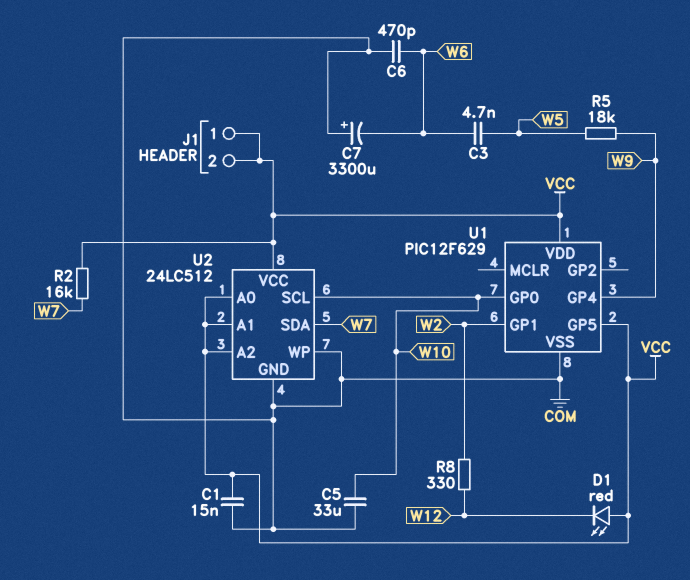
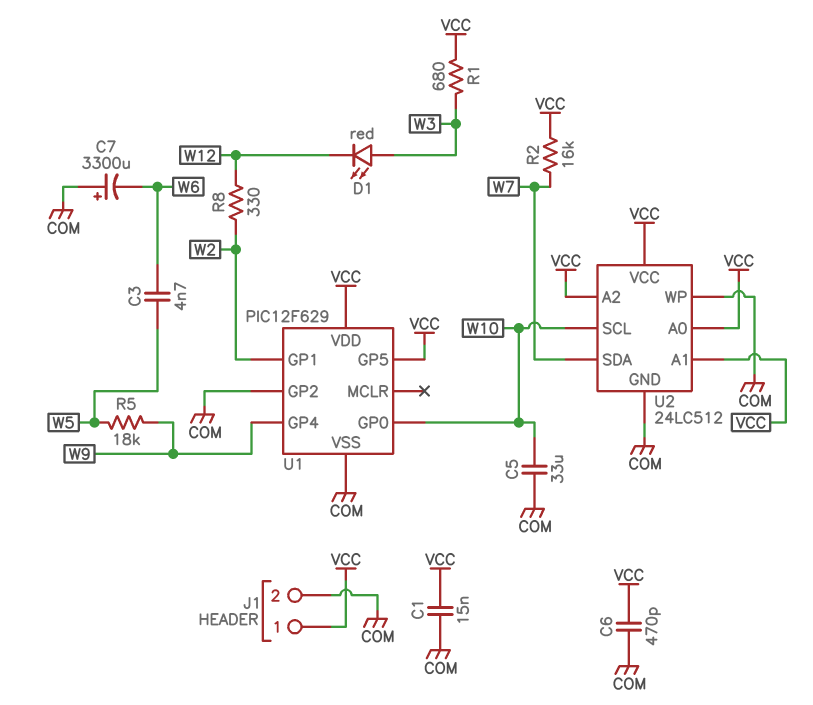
C6: 470pF (COM, W6) -> 470pF (COM, VCC)
D1: LED red (A VCC, K W12) -> LED red (A W3, K W12)
J1 pin 2: VCC -> COM
R1: none -> 680 (VCC, W3)
U1 pin GP2: none -> COM

